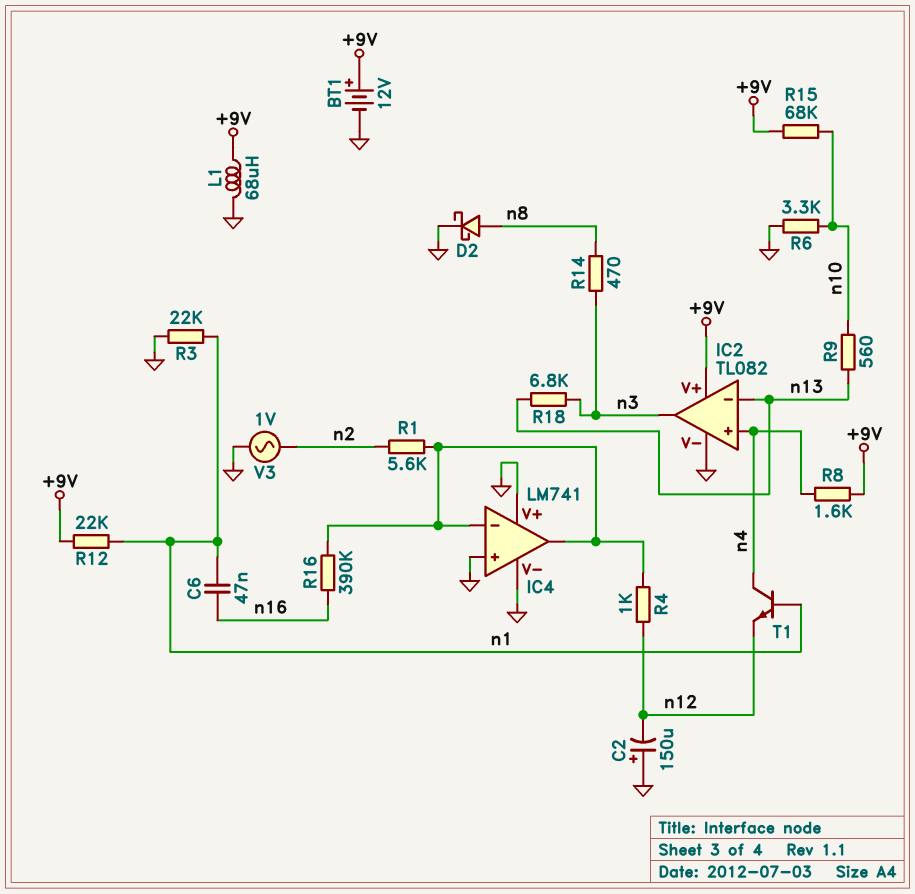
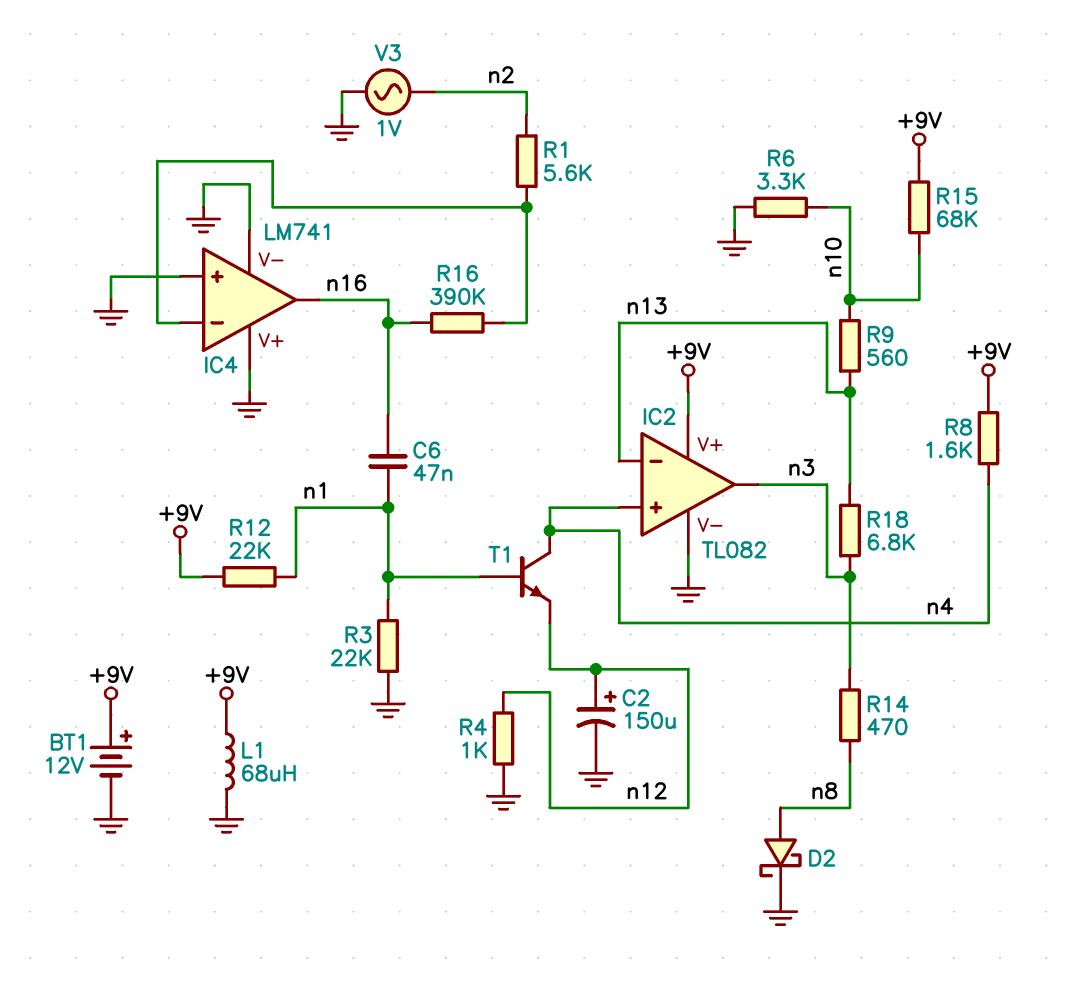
C2: 150uF (plus GND, minus n12) -> 150uF (plus n12, minus GND)
IC4 pin out: IC4/in- -> n16
R4: 1k (IC4/in-, n12) -> 1k (GND, n12)

